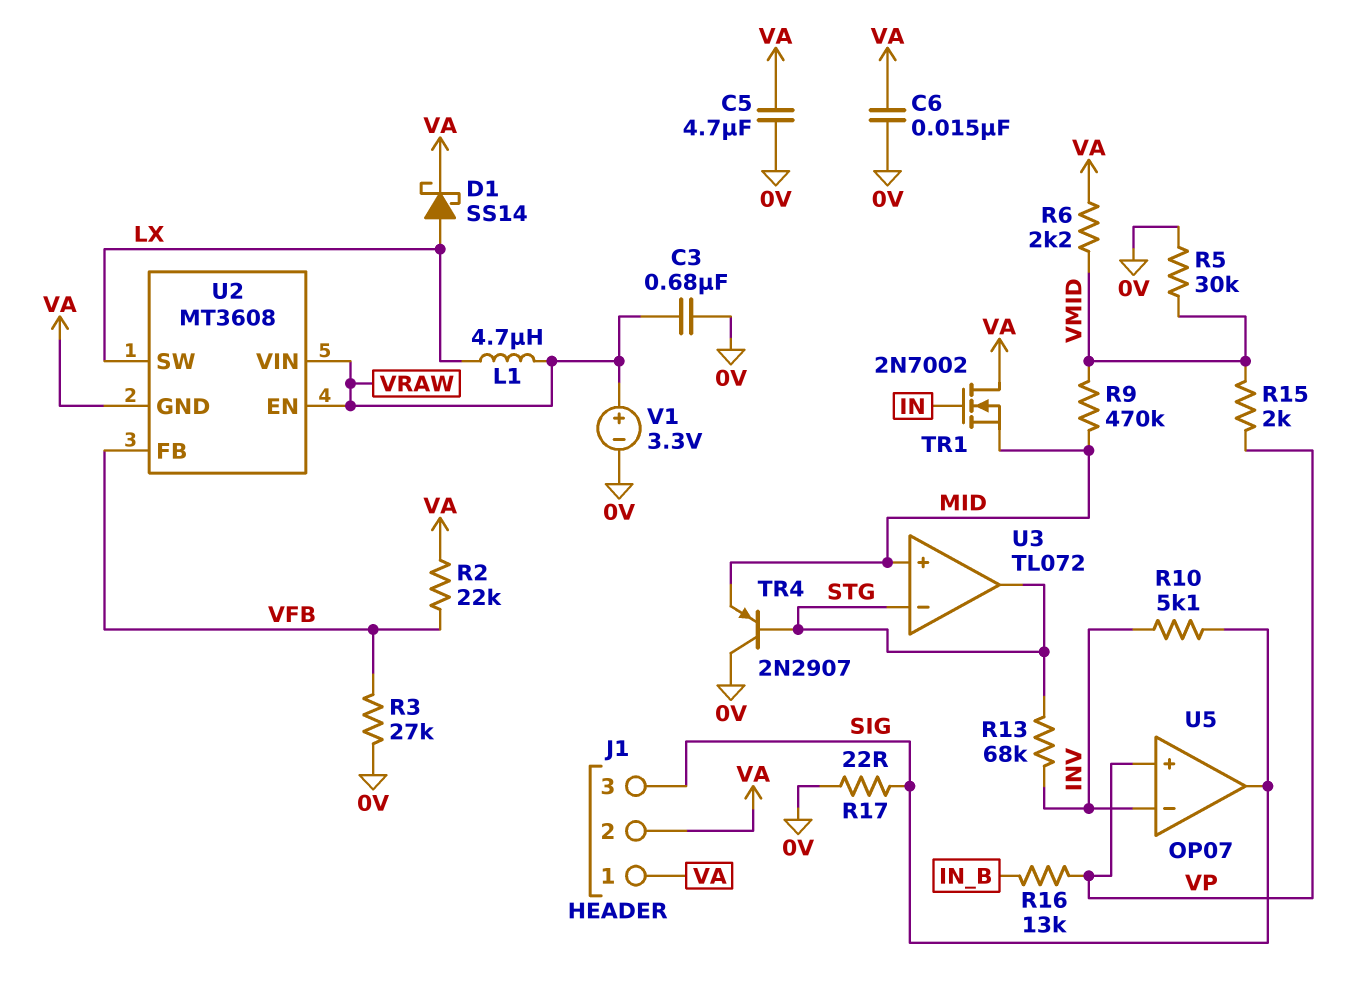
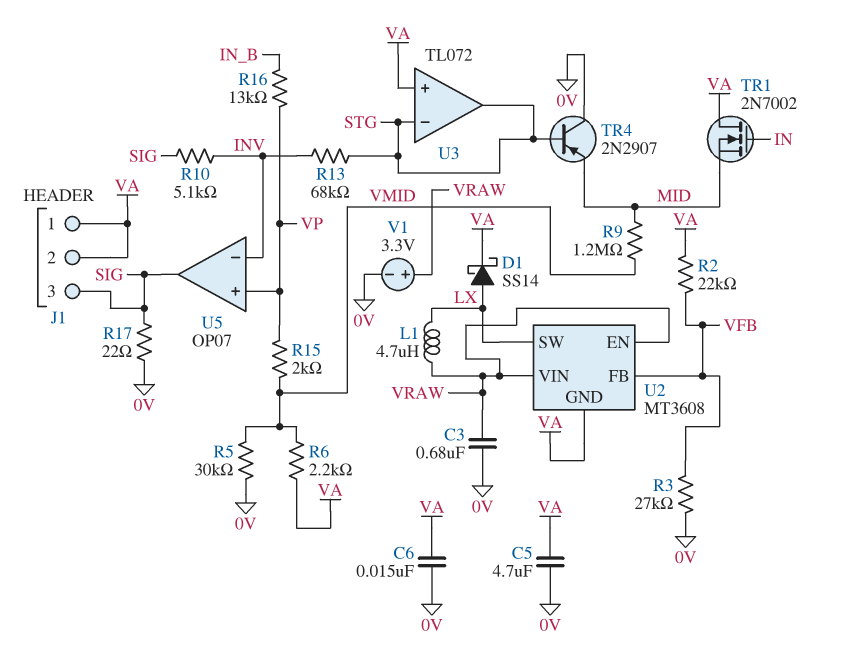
R9: 470k (MID, VMID) -> 1.2M (MID, VMID)
U3 pin in+: MID -> VA

